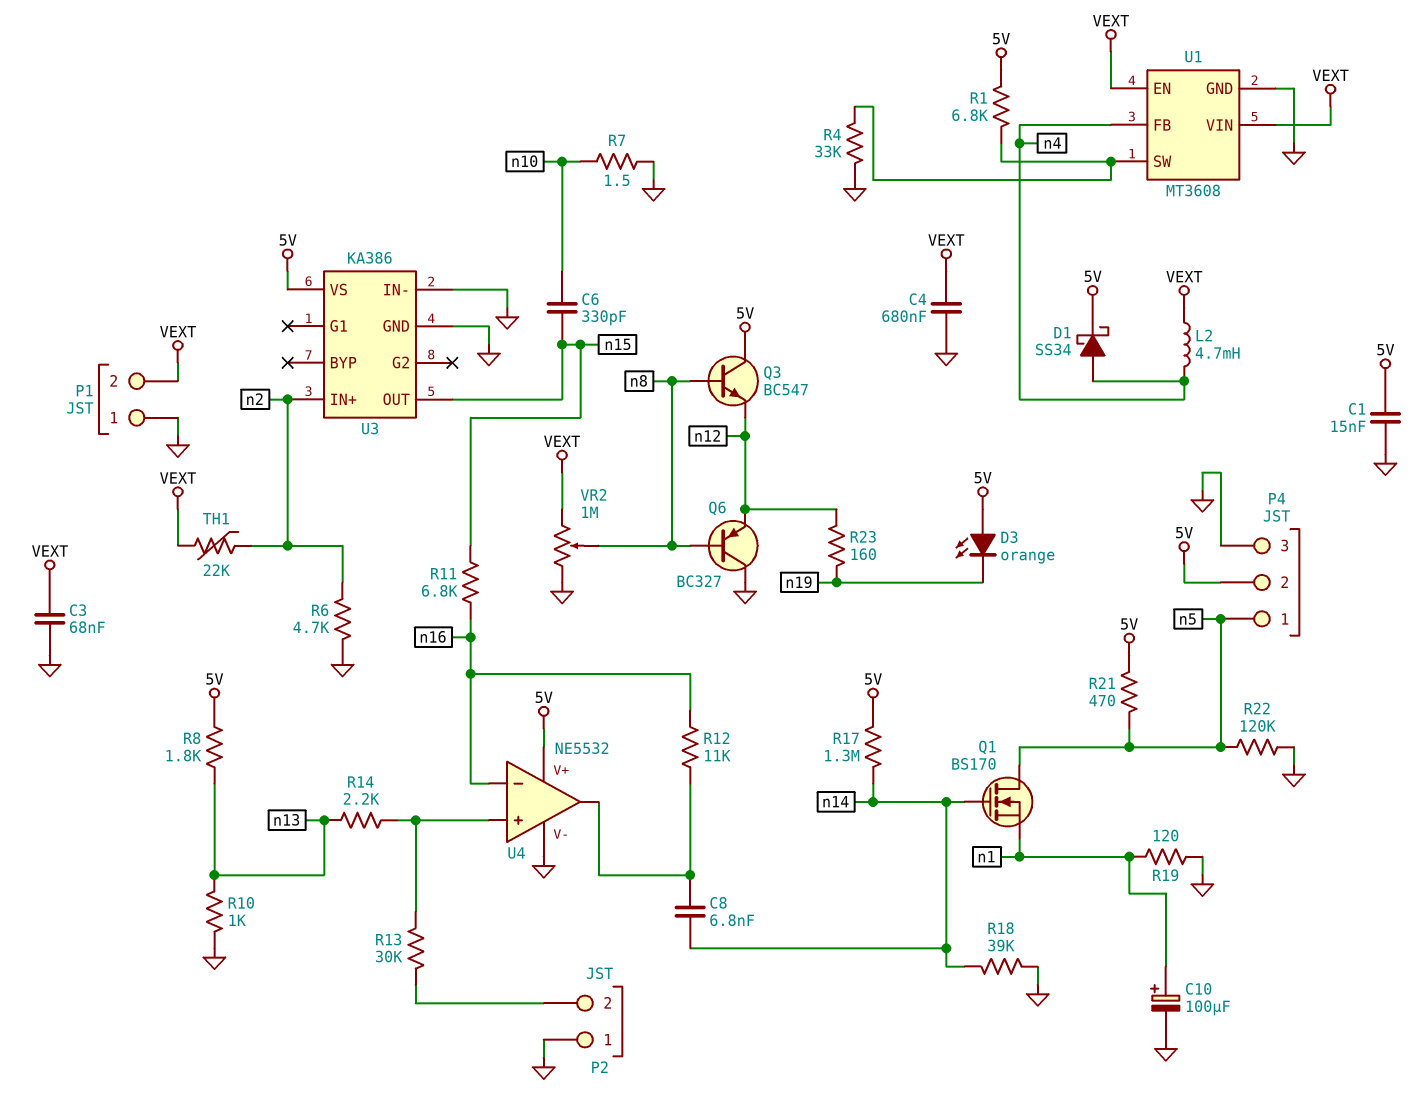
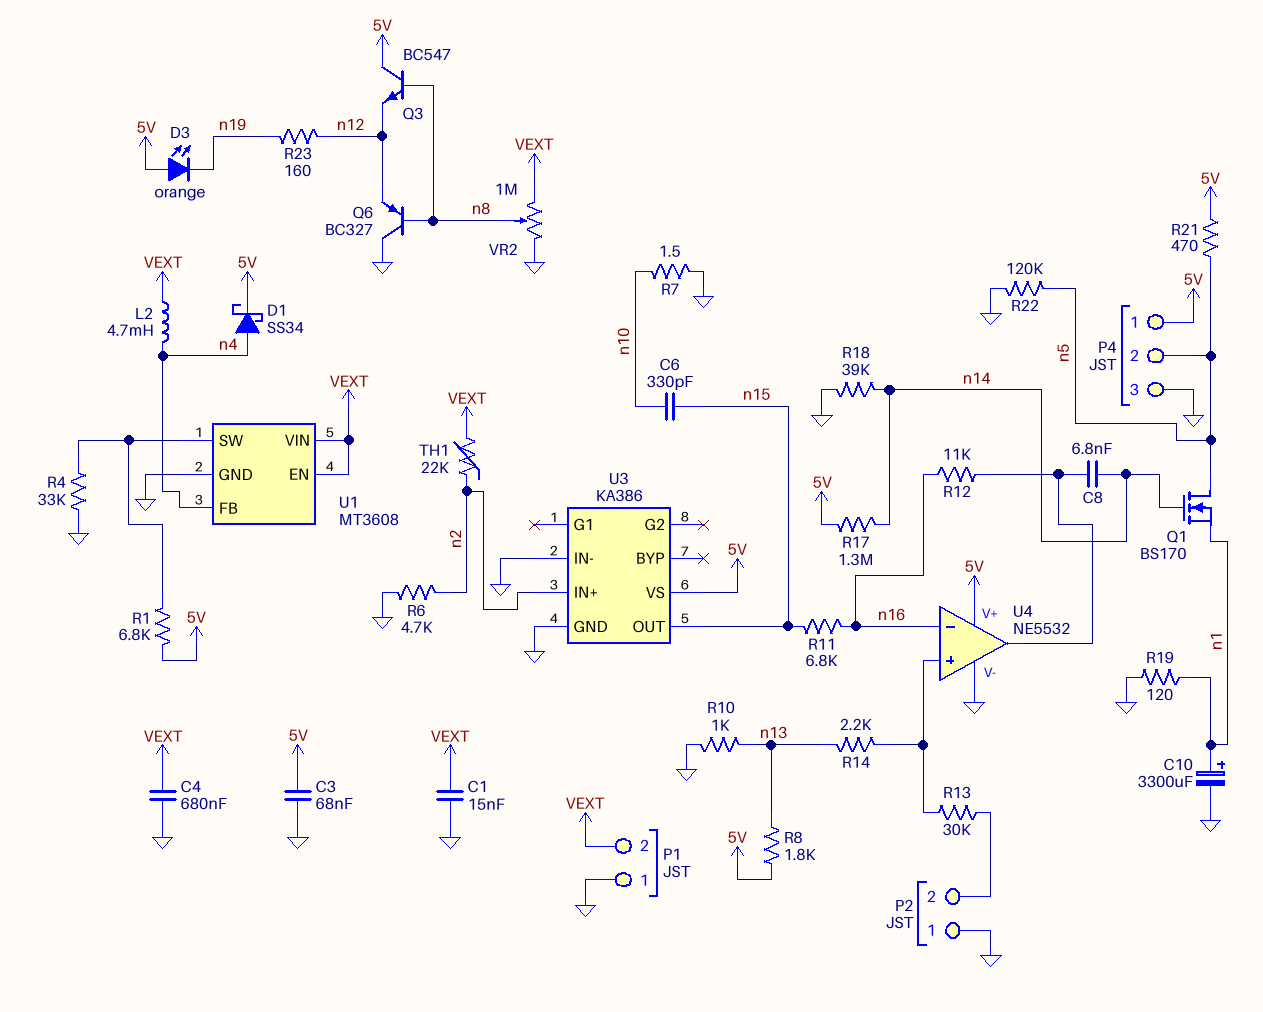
C1: 15nF (5V, GND) -> 15nF (GND, VEXT)
C3: 68nF (GND, VEXT) -> 68nF (5V, GND)
C10: 100uF (plus n1, minus GND) -> 3300uF (plus n1, minus GND)
P4 pin 1: n5 -> 5V
P4 pin 2: 5V -> n5

